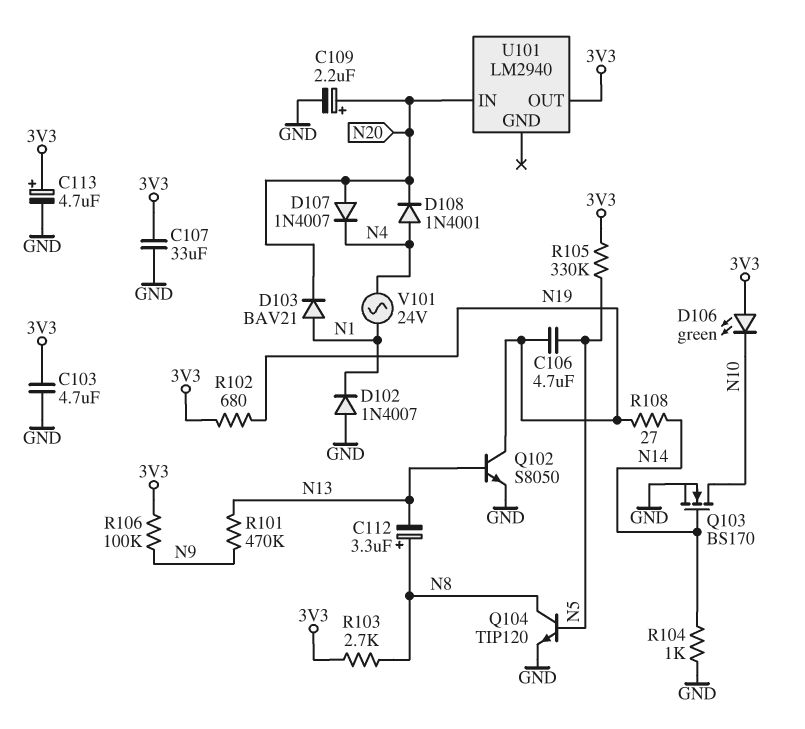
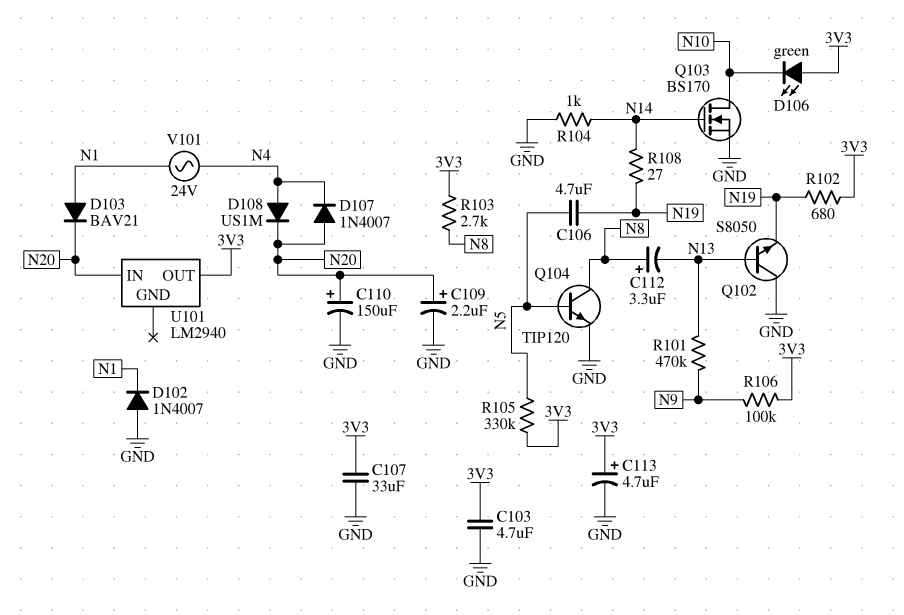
C110: none -> 150uF (plus N20, minus GND)
D108: diode 1N4001 (A N4, K N20) -> diode US1M (A N4, K N20)
Q102: NPN S8050 (B N13, C N19, E GND) -> NPN S8050 (B N13, C GND, E N19)

